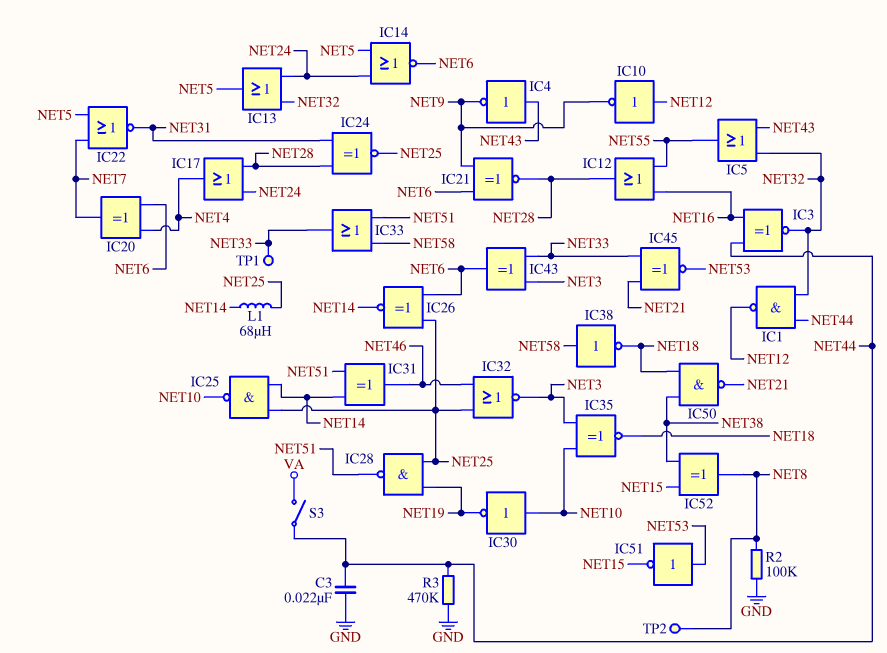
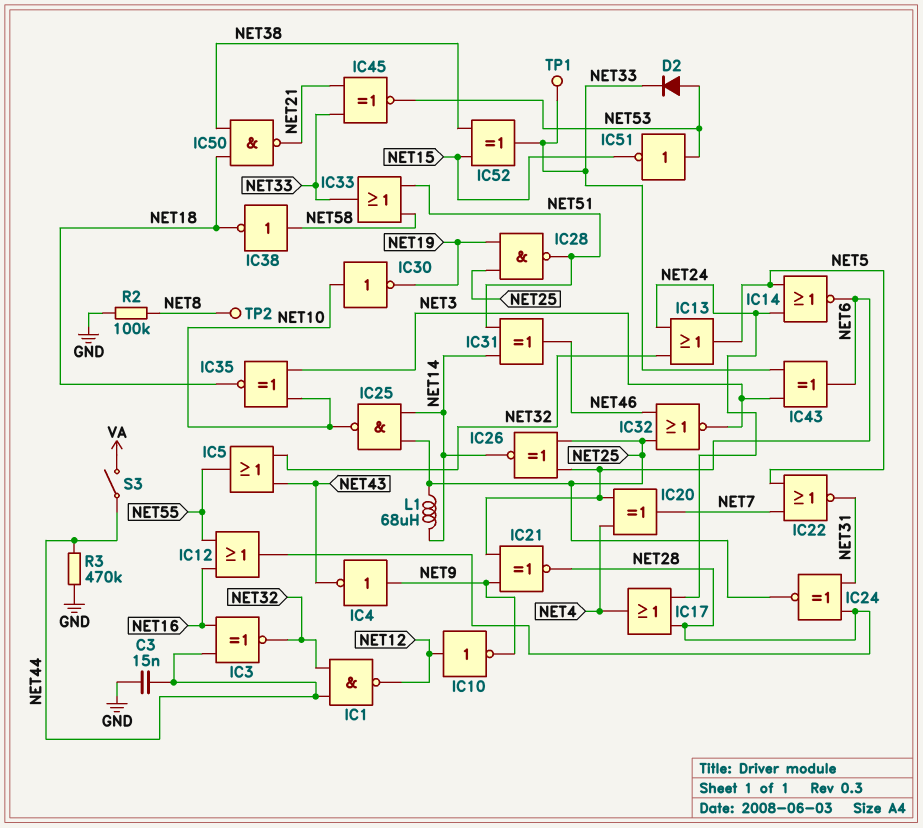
C3: 22nF (GND, NET44) -> 15nF (GND, NET44)
D2: none -> diode (A NET53, K NET33)
IC4: NOT (in NET43, out NET9) -> NOT (in NET9, out NET43)
IC52: XOR (in NET15, in NET38, out NET8) -> XOR (in NET15, in NET38, out NET33)

